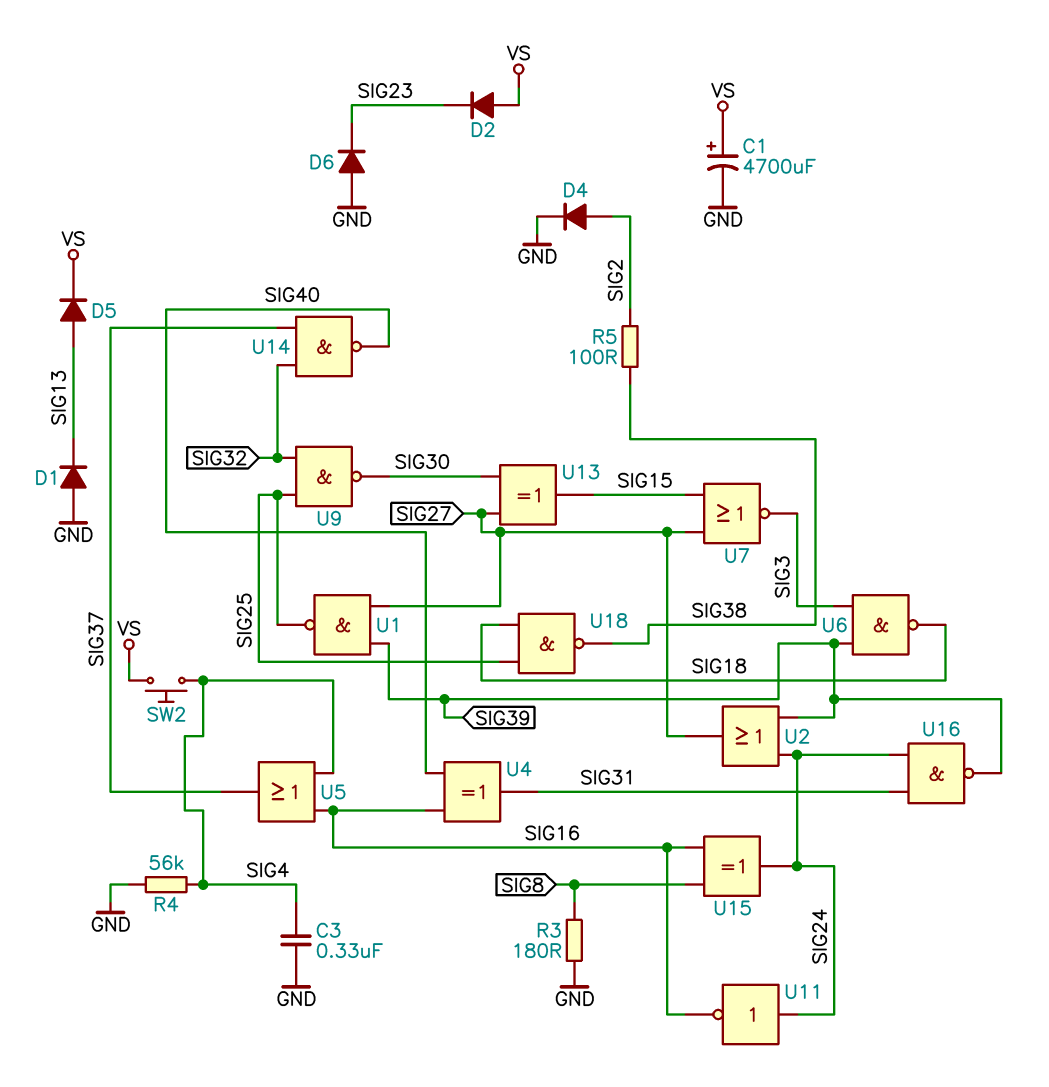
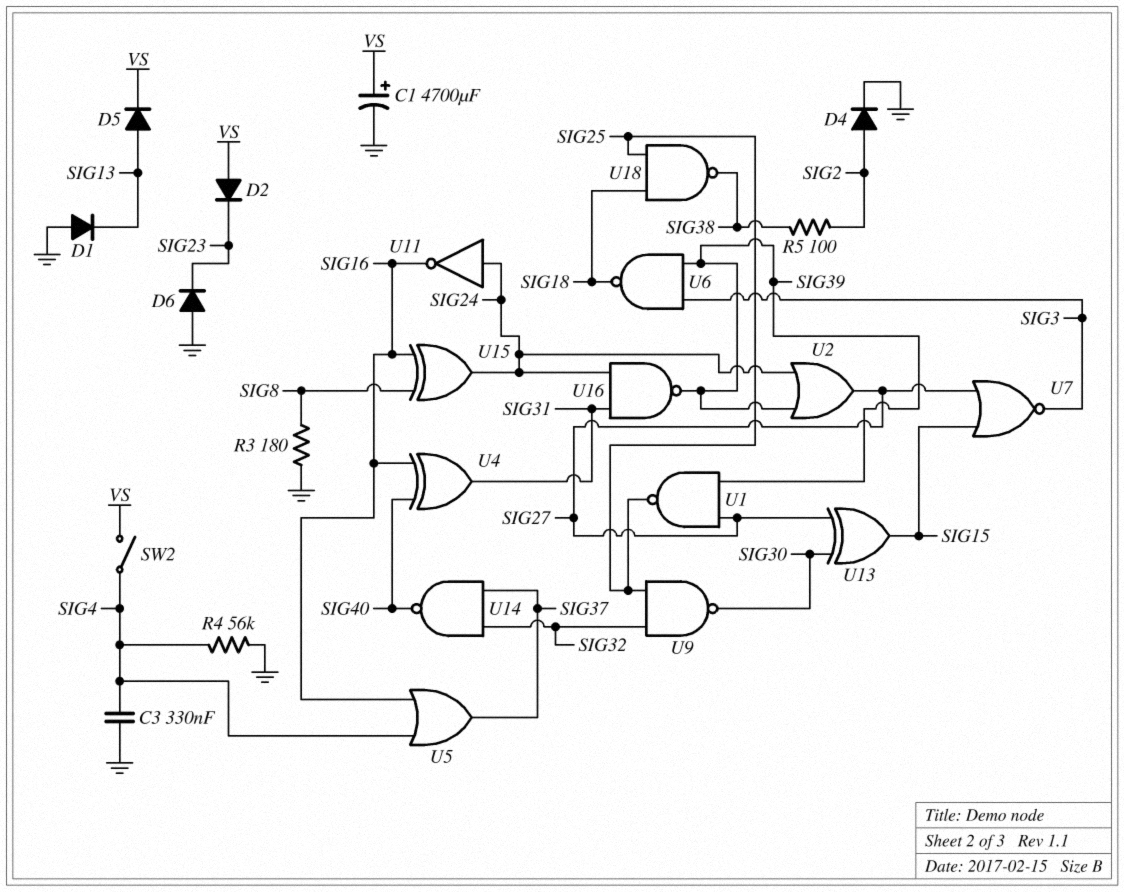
SW2: button (SIG4, VS) -> switch (SIG4, VS)

